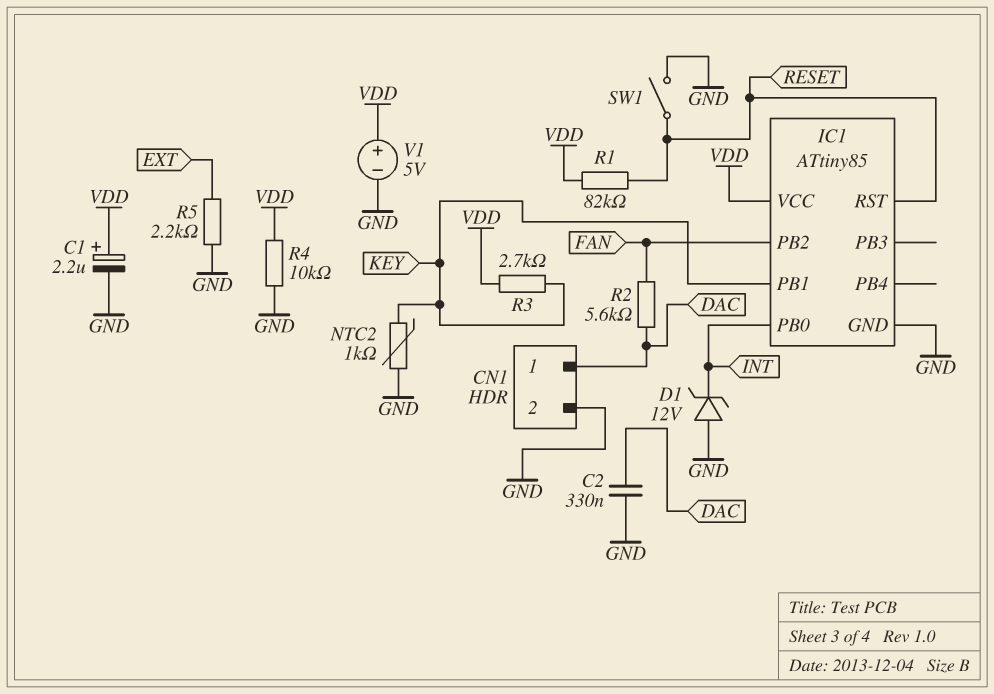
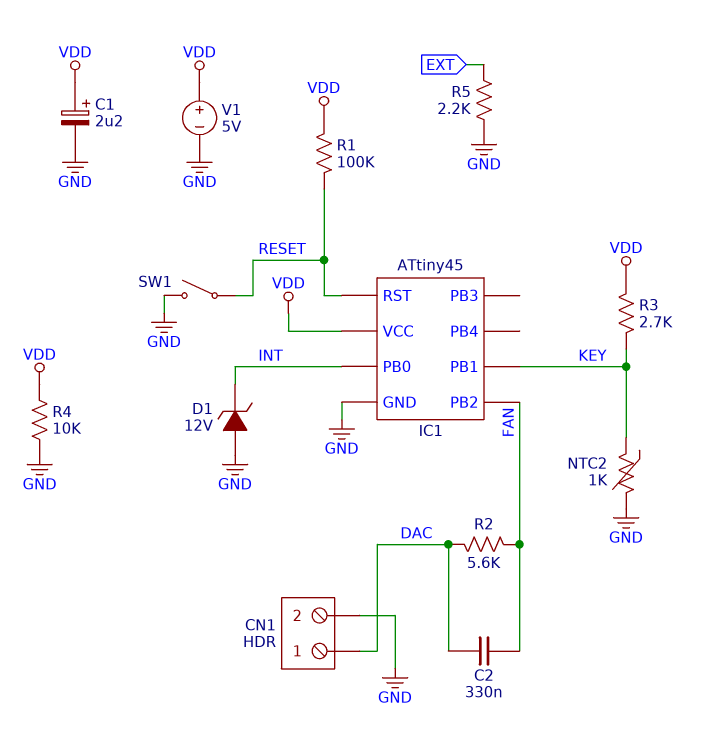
C2: 330nF (DAC, GND) -> 330nF (DAC, FAN)
IC1: ATtiny85 -> ATtiny45
R1: 82k (RESET, VDD) -> 100k (RESET, VDD)

